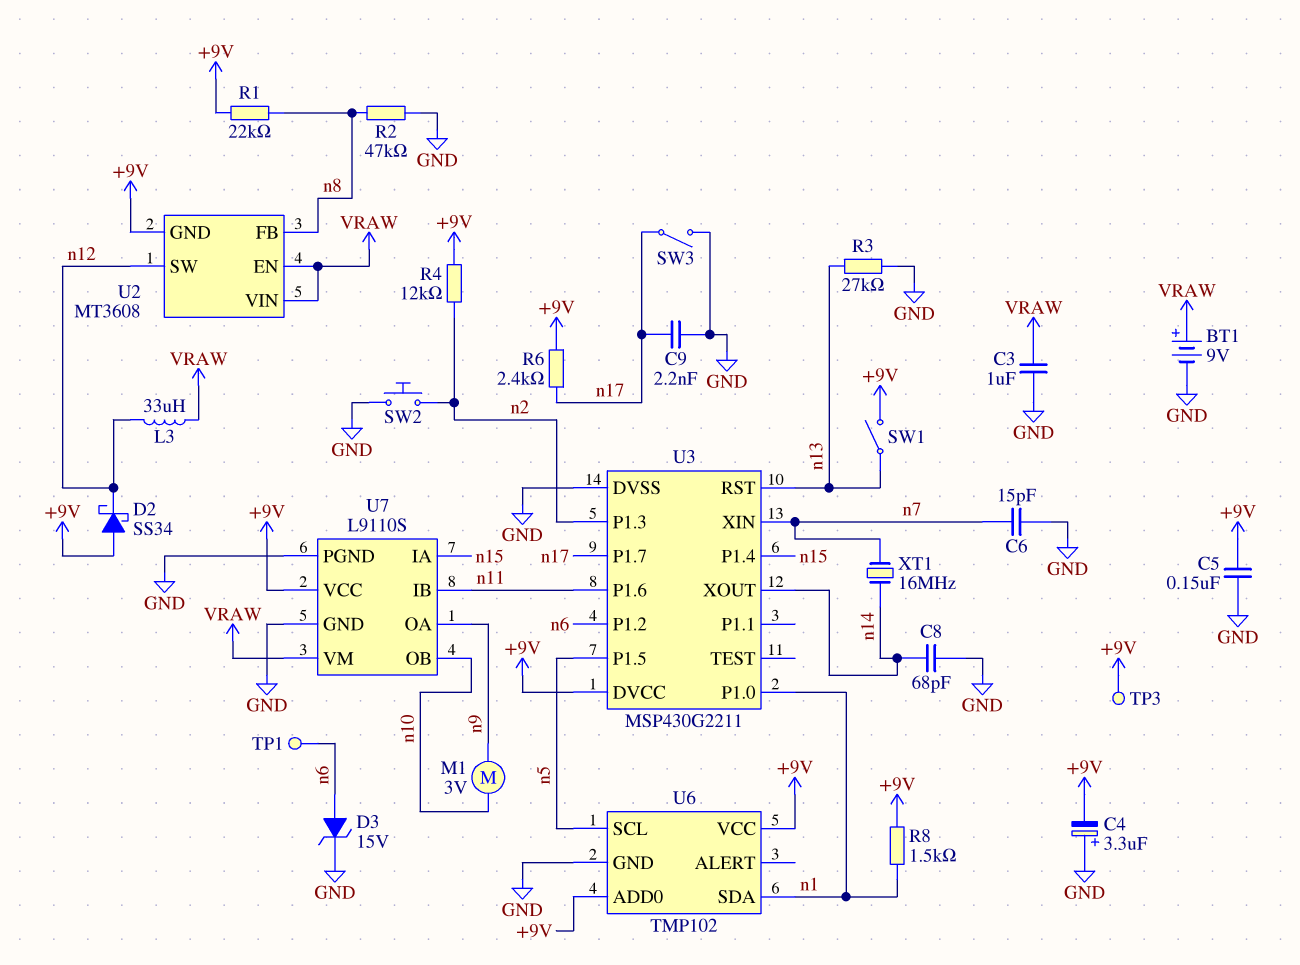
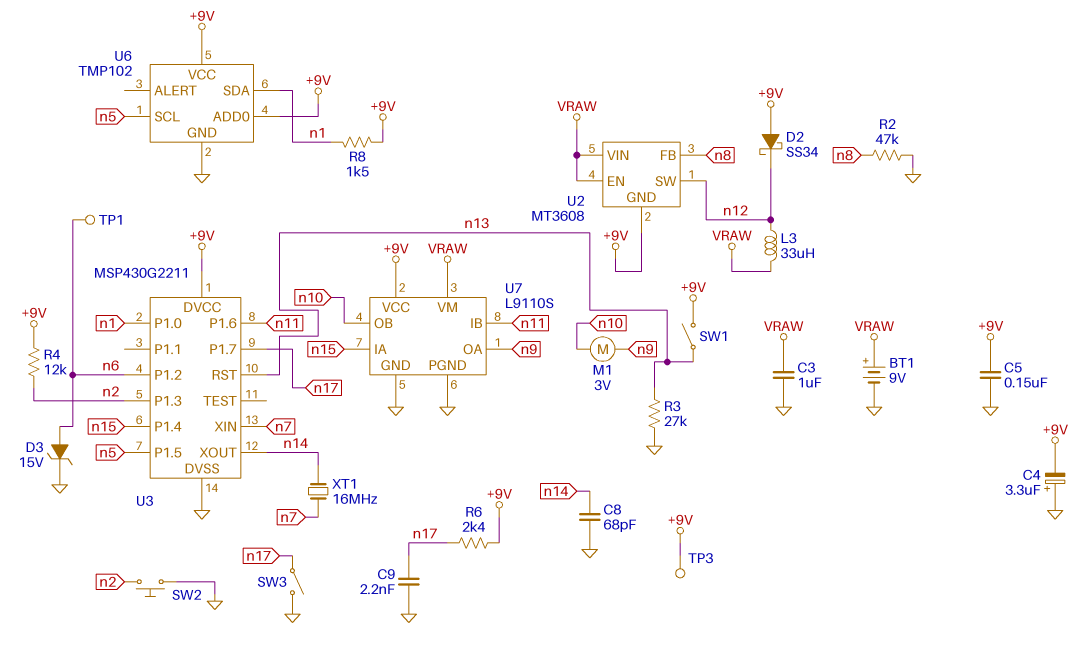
C6: 15pF (GND, n7) -> none
R1: 22k (+9V, n8) -> none

